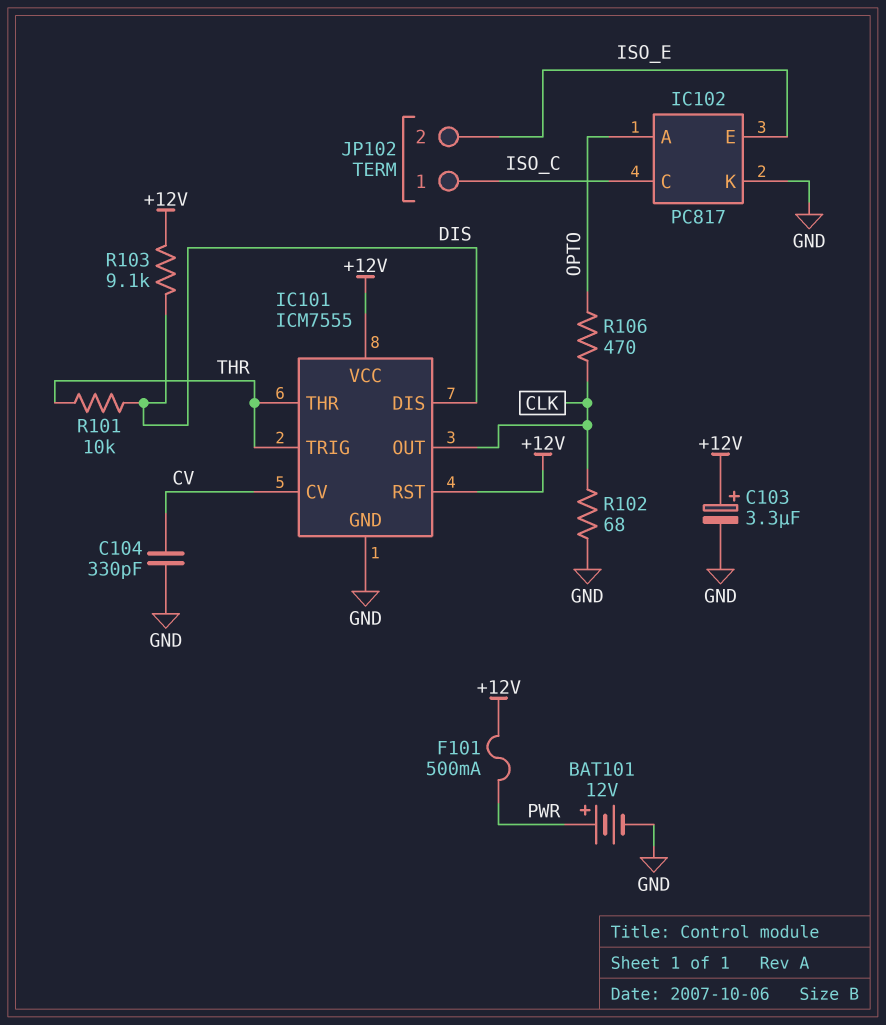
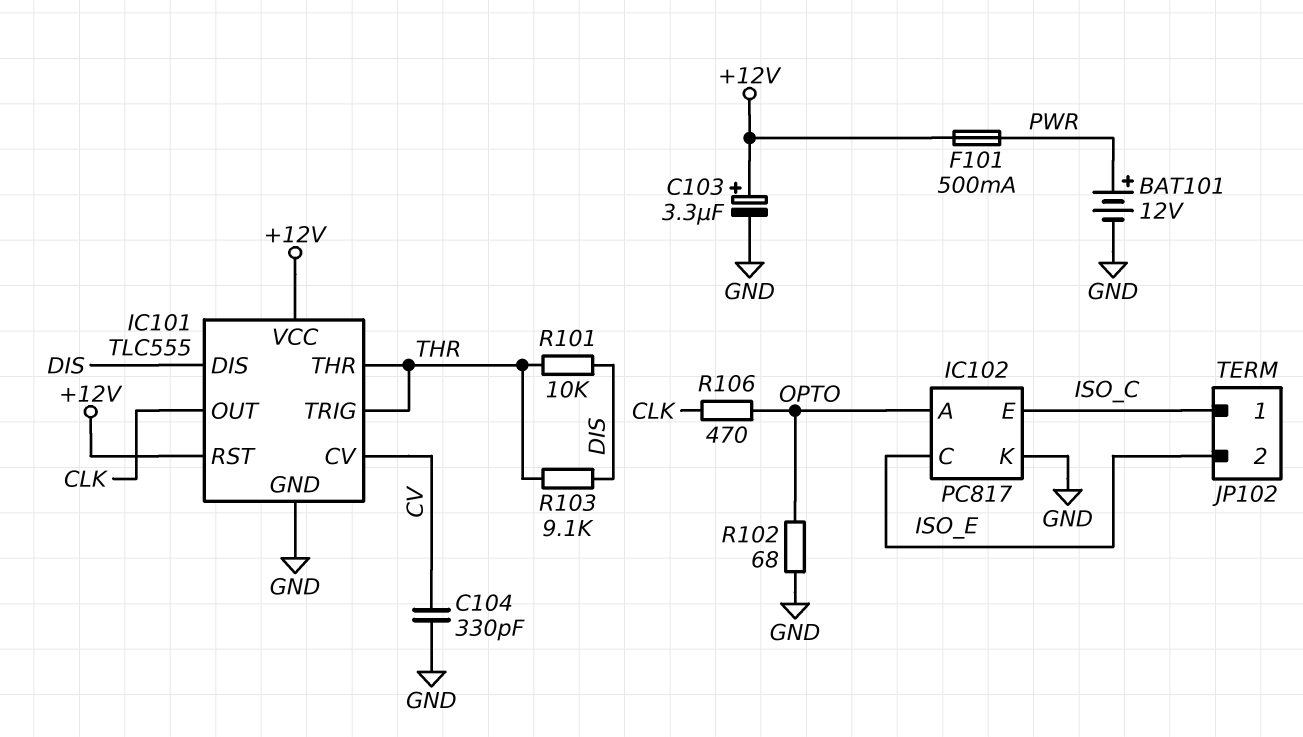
IC101: ICM7555 -> TLC555
IC102 pin C: ISO_C -> ISO_E
IC102 pin E: ISO_E -> ISO_C
R102: 68 (CLK, GND) -> 68 (GND, OPTO)
R103: 9.1k (+12V, DIS) -> 9.1k (DIS, THR)

